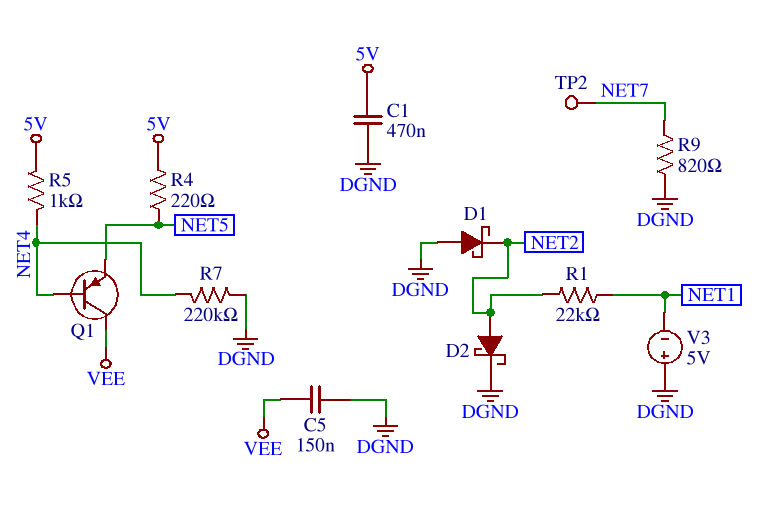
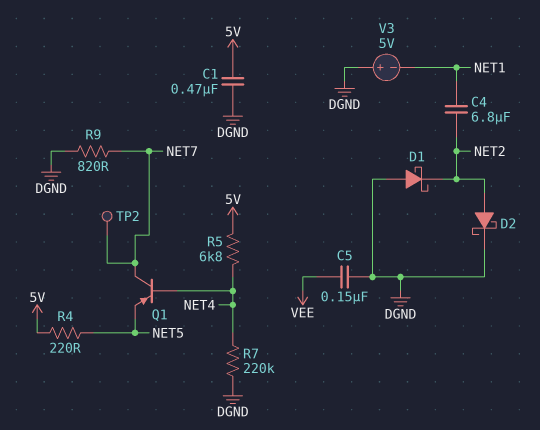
C4: none -> 6.8uF (NET1, NET2)
Q1: PNP (B NET4, C VEE, E NET5) -> PNP (B NET4, C NET7, E NET5)
R1: 22k (NET1, NET2) -> none
R5: 1k (5V, NET4) -> 6.8k (5V, NET4)

